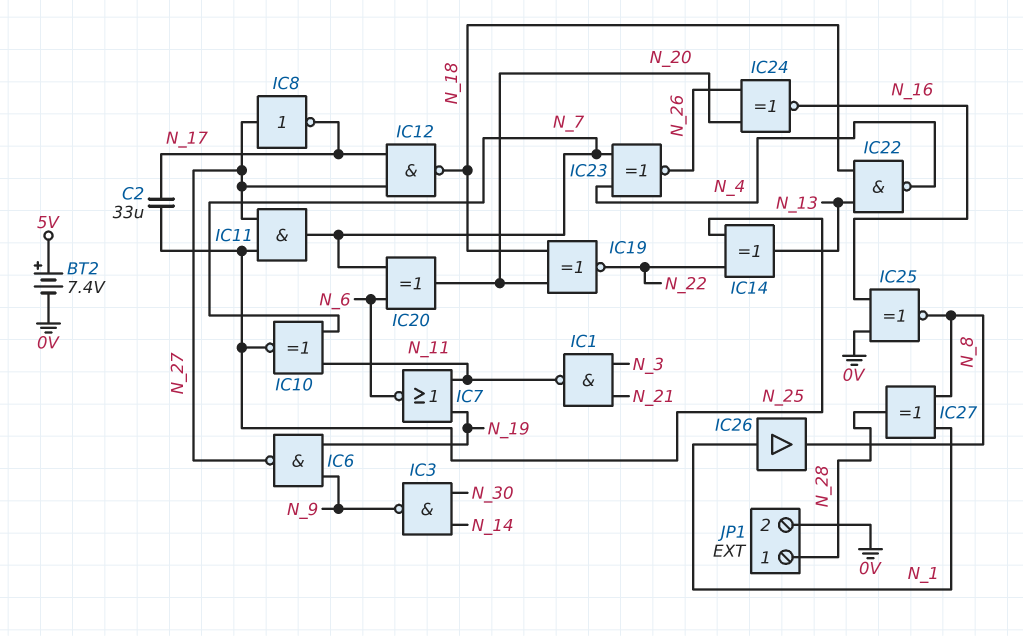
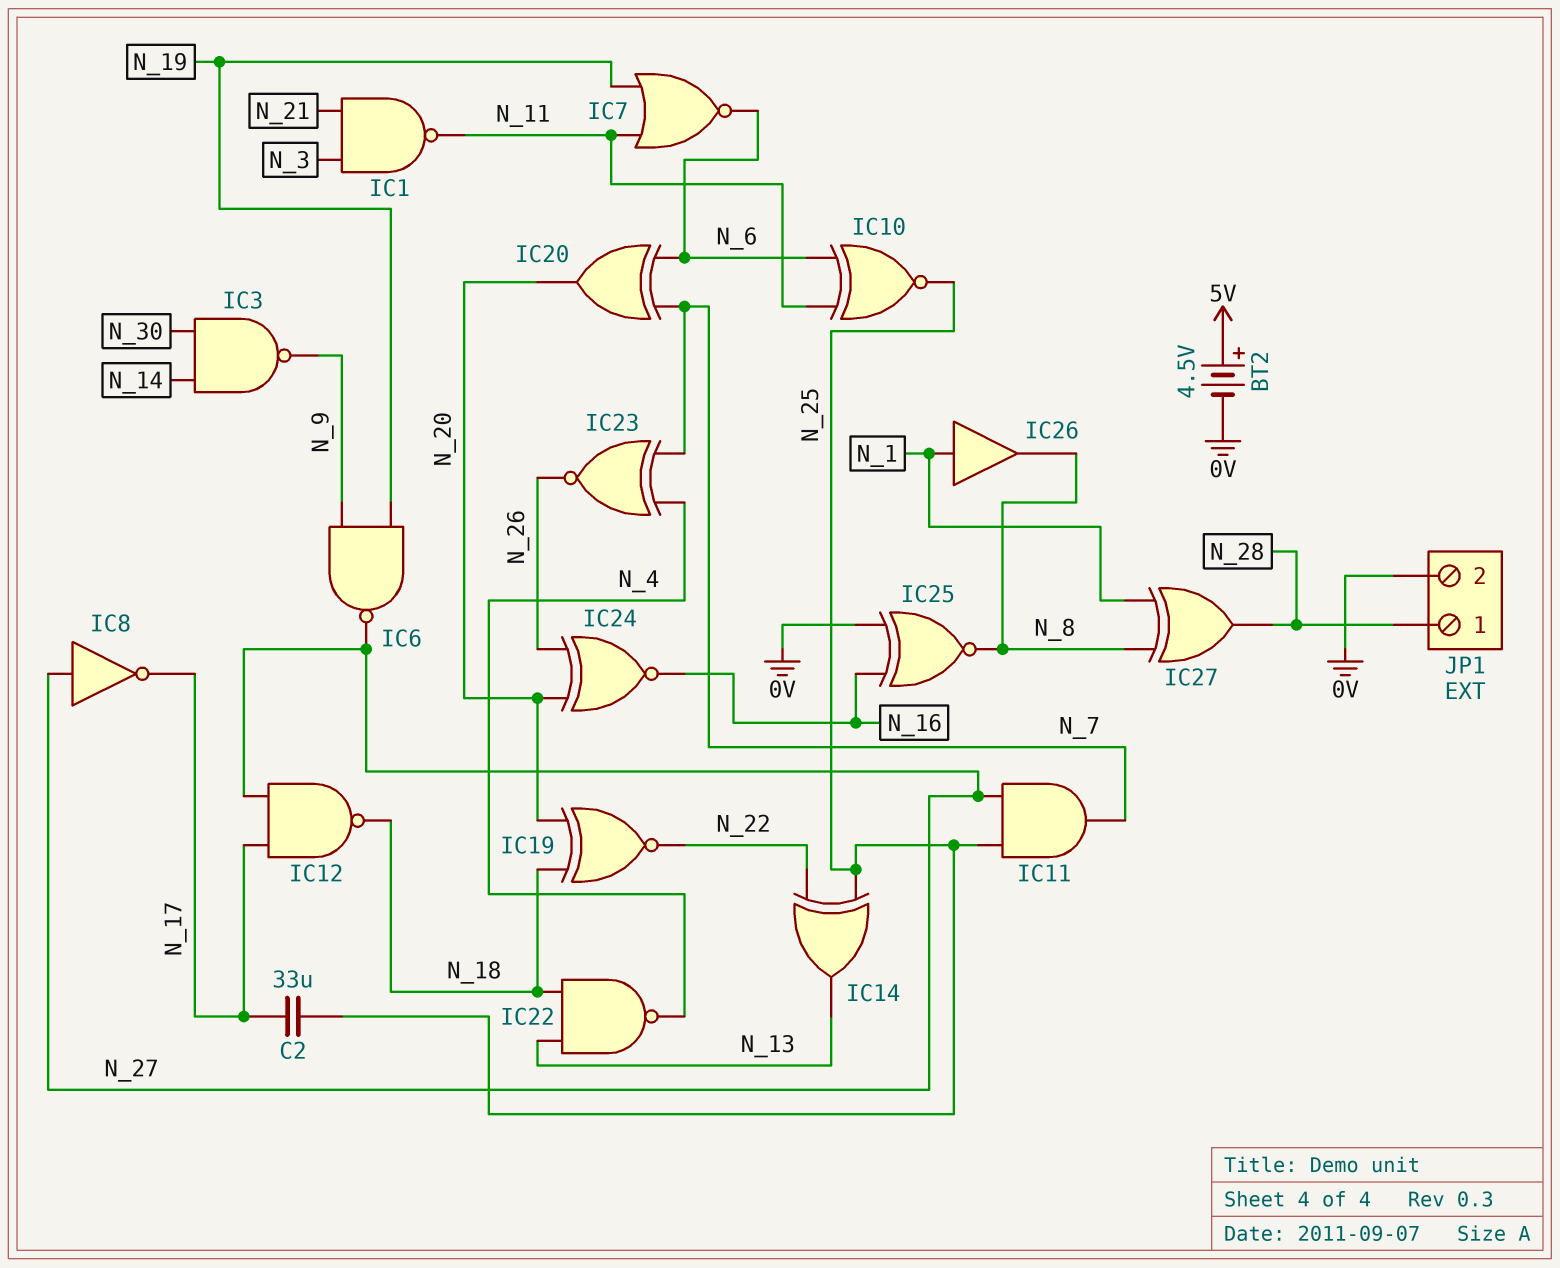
BT2: 7.4V (plus 5V, minus 0V) -> 4.5V (plus 5V, minus 0V)
IC10: XNOR (in N_7, in N_11, out N_25) -> XNOR (in N_6, in N_11, out N_25)

